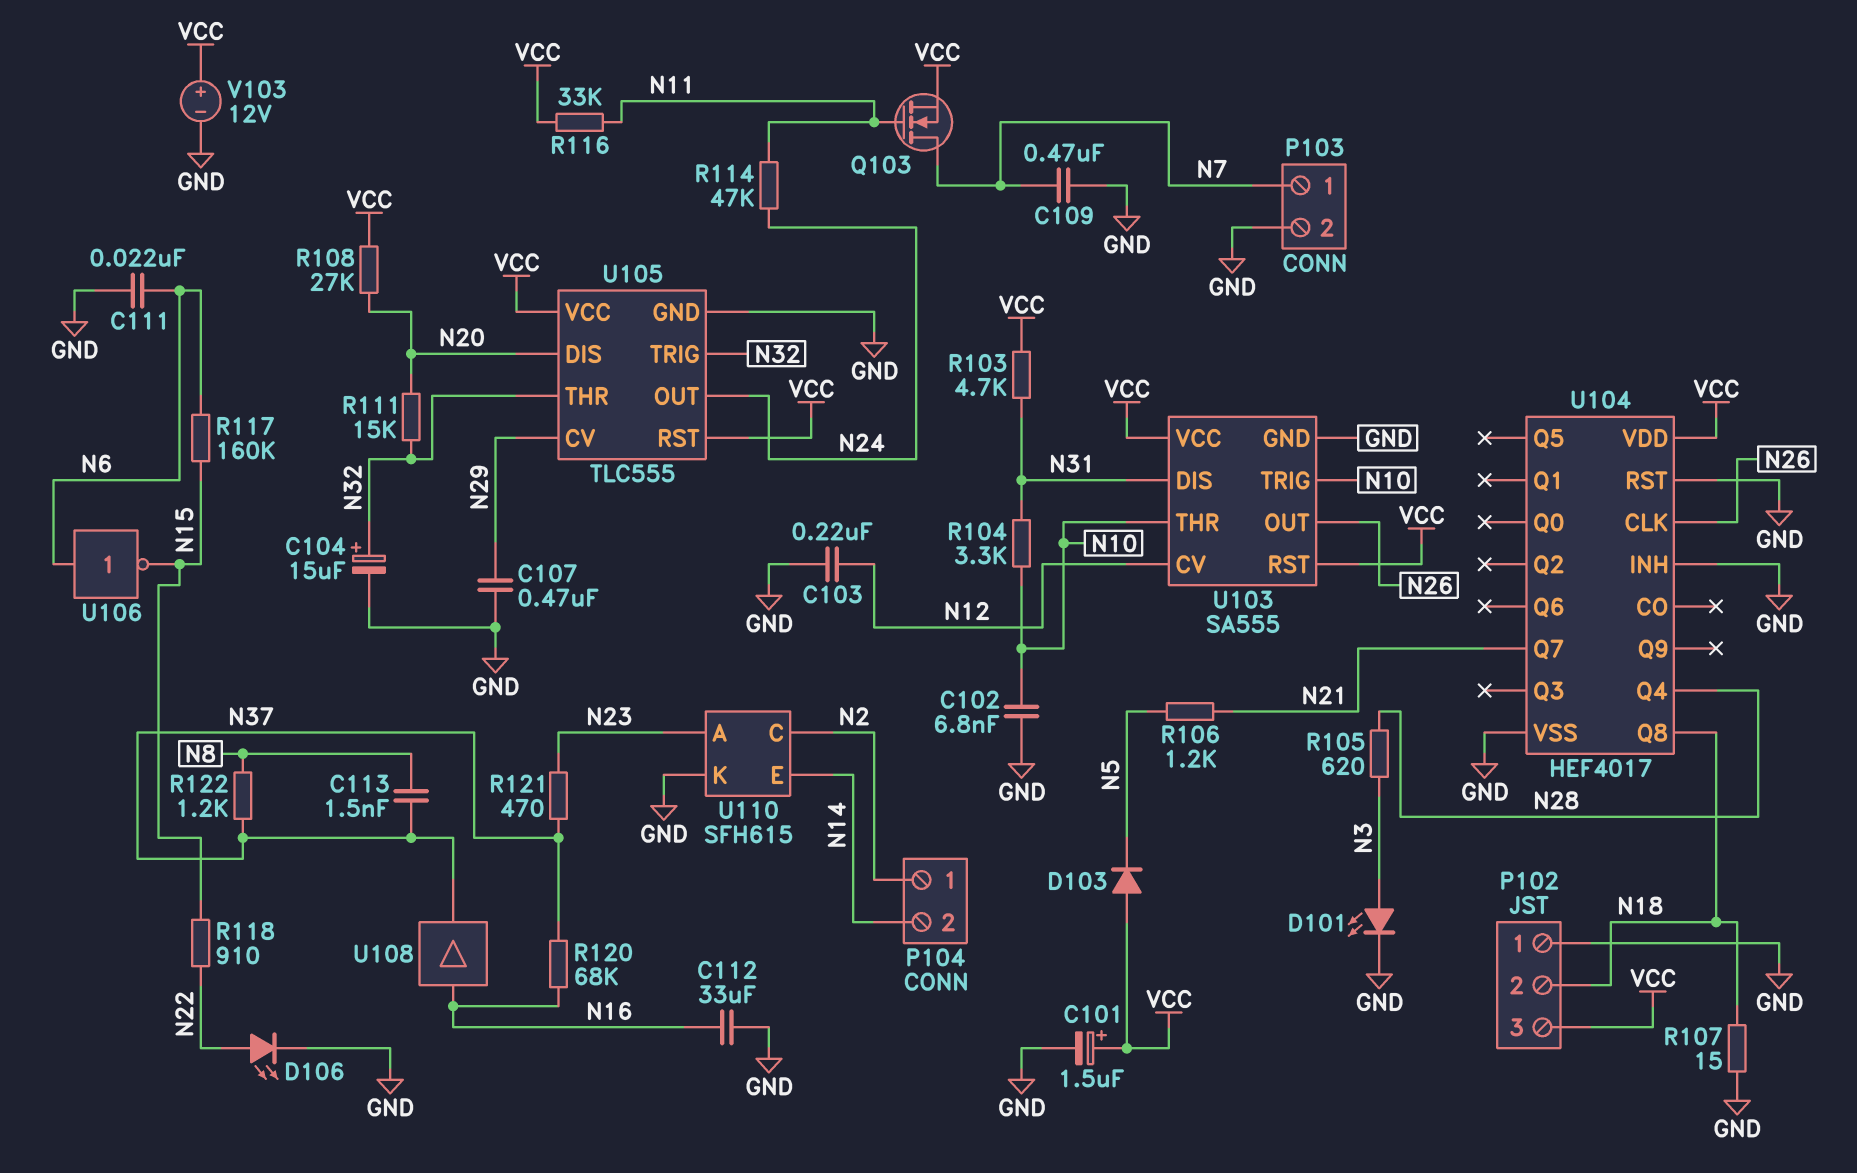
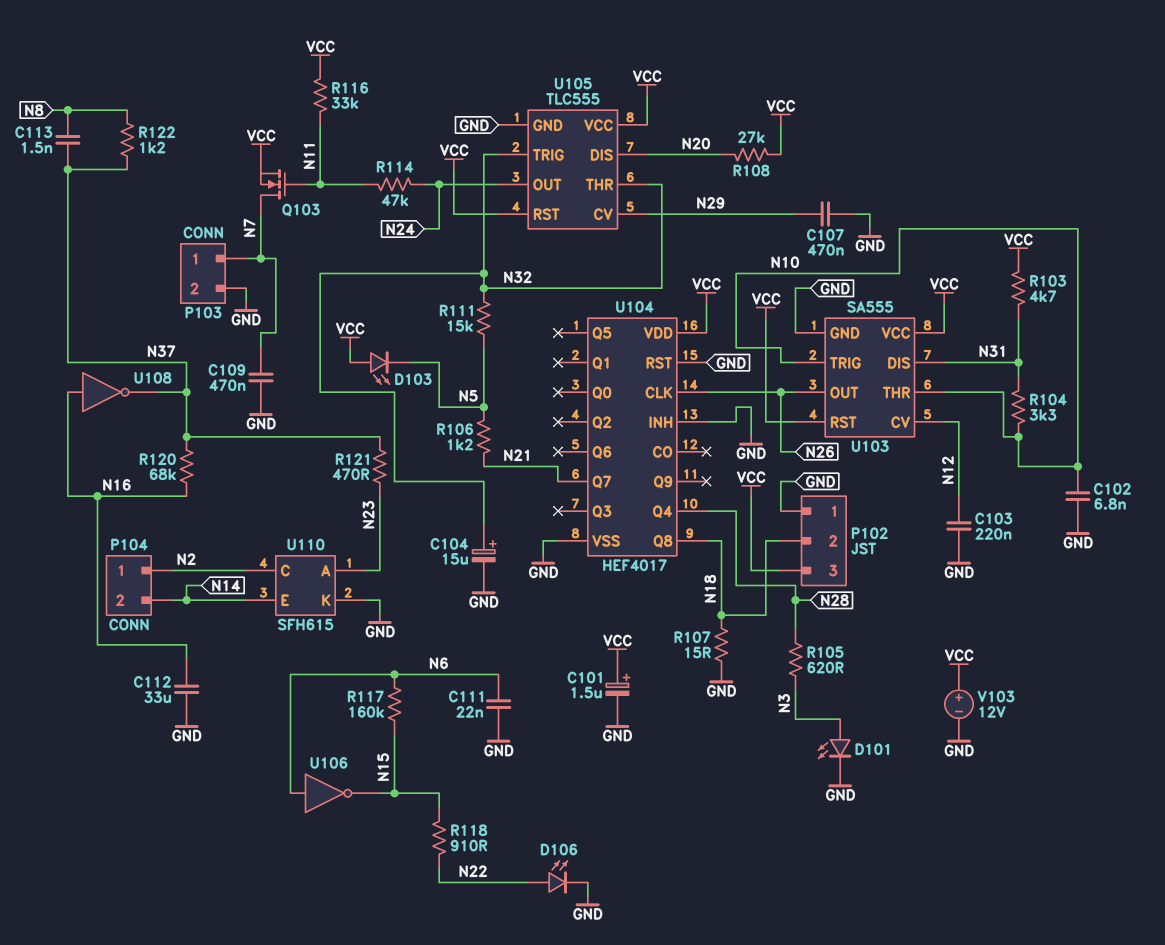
D103: diode (A VCC, K N5) -> LED (A VCC, K N5)
R111: 15k (N20, N32) -> 15k (N5, N32)
U108: buffer (in N16, out N37) -> NOT (in N16, out N37)

